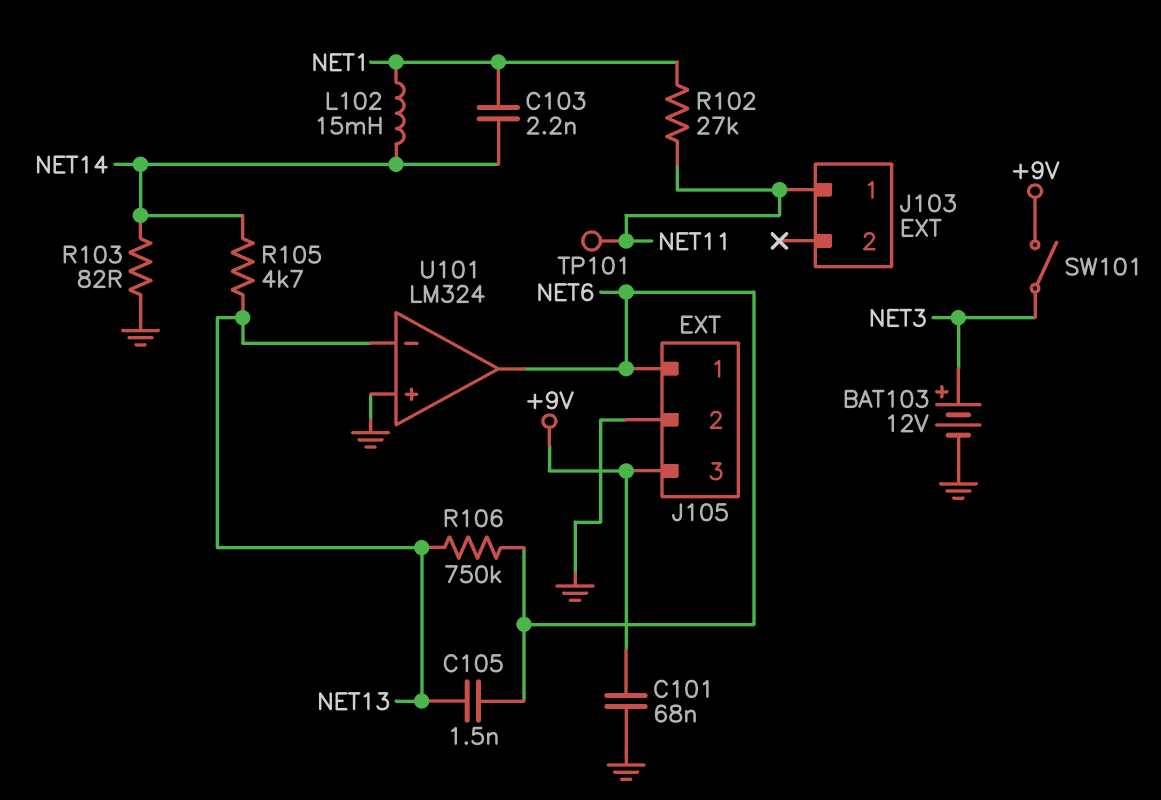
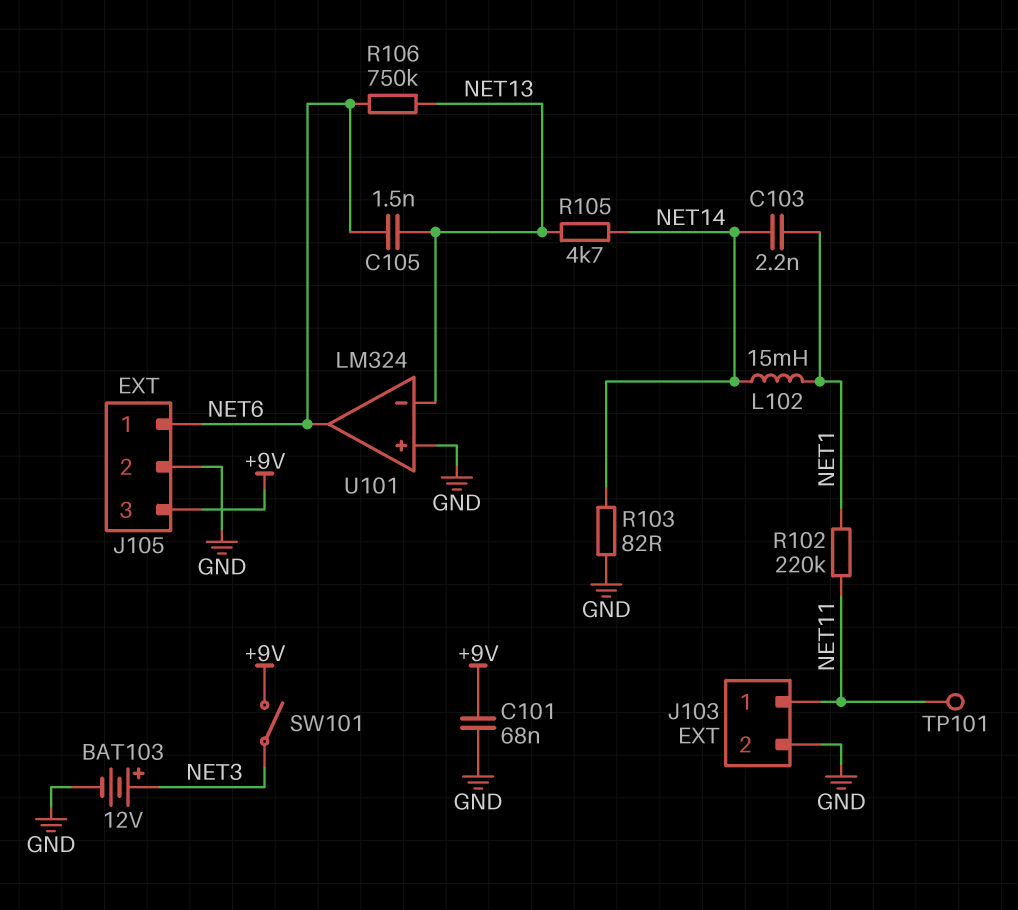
J103 pin 2: none -> GND
R102: 27k (NET1, NET11) -> 220k (NET1, NET11)

